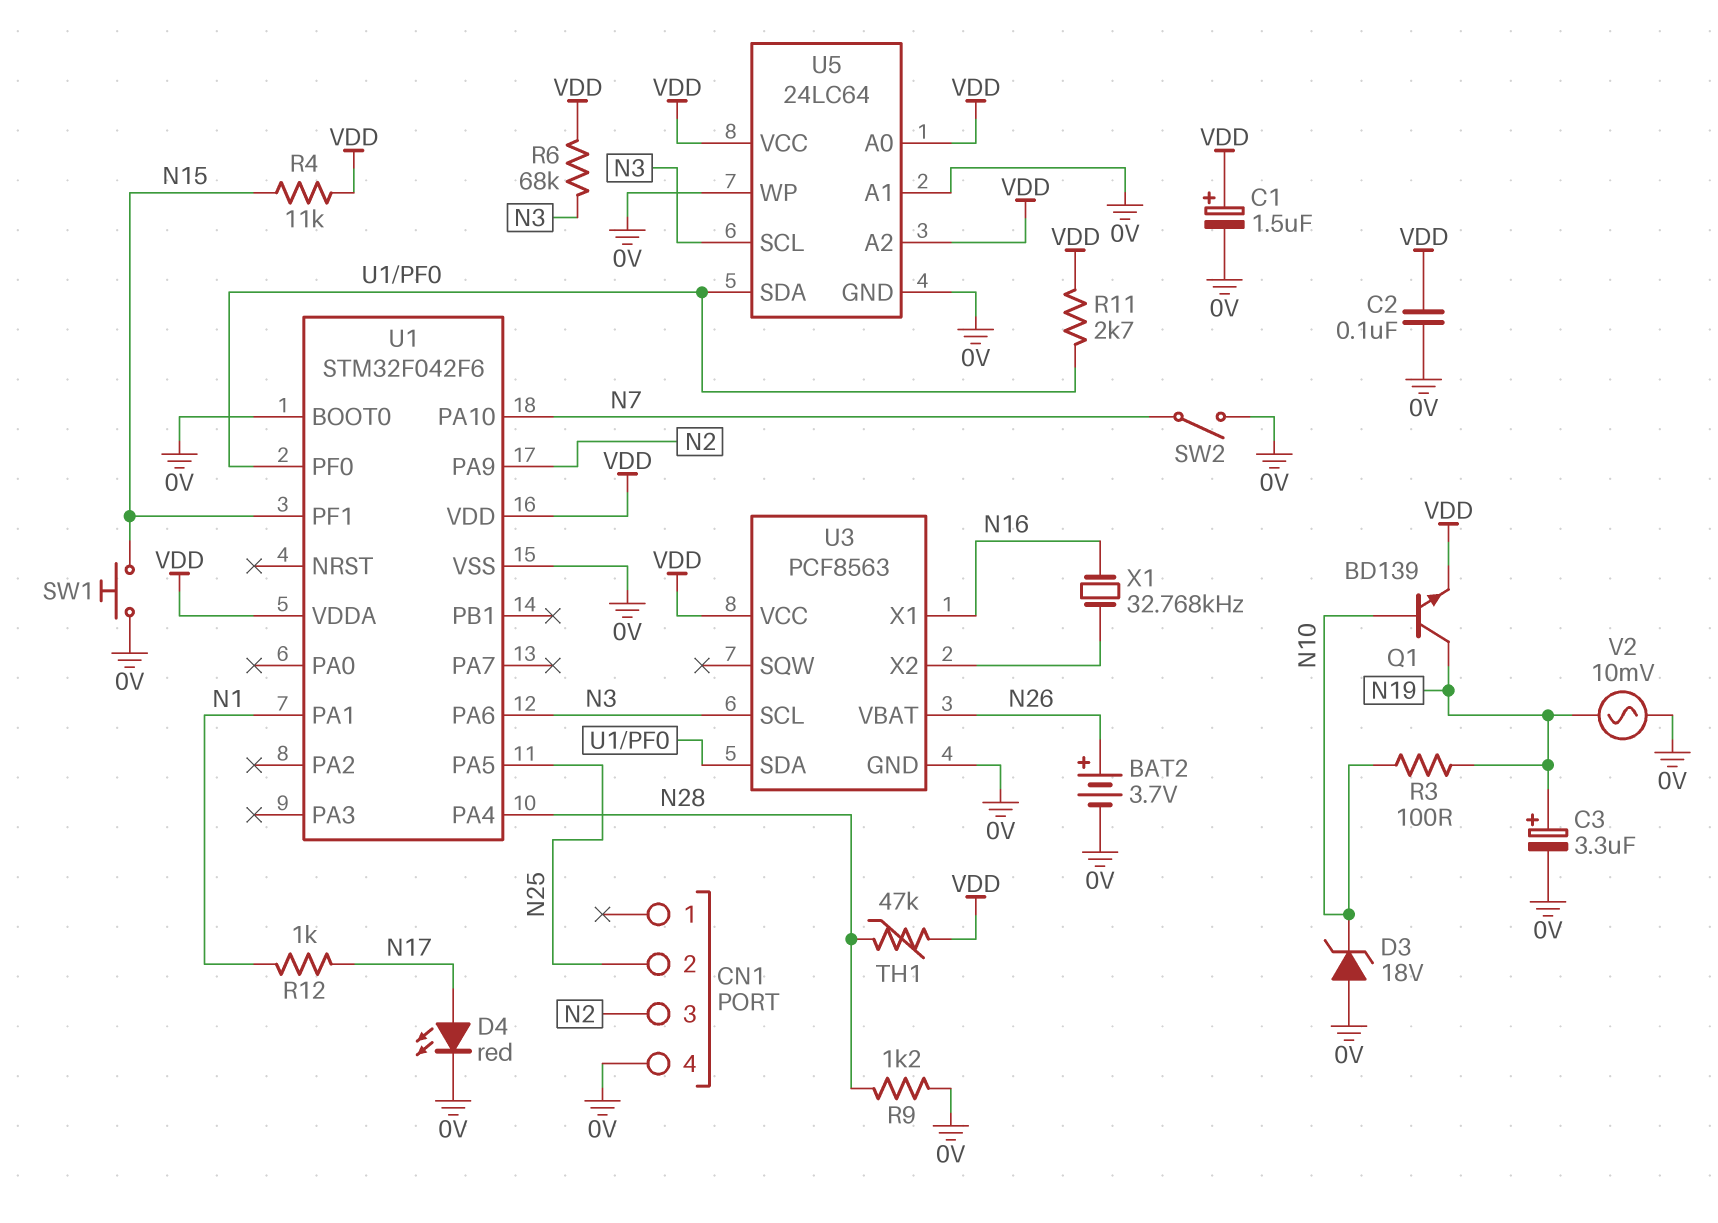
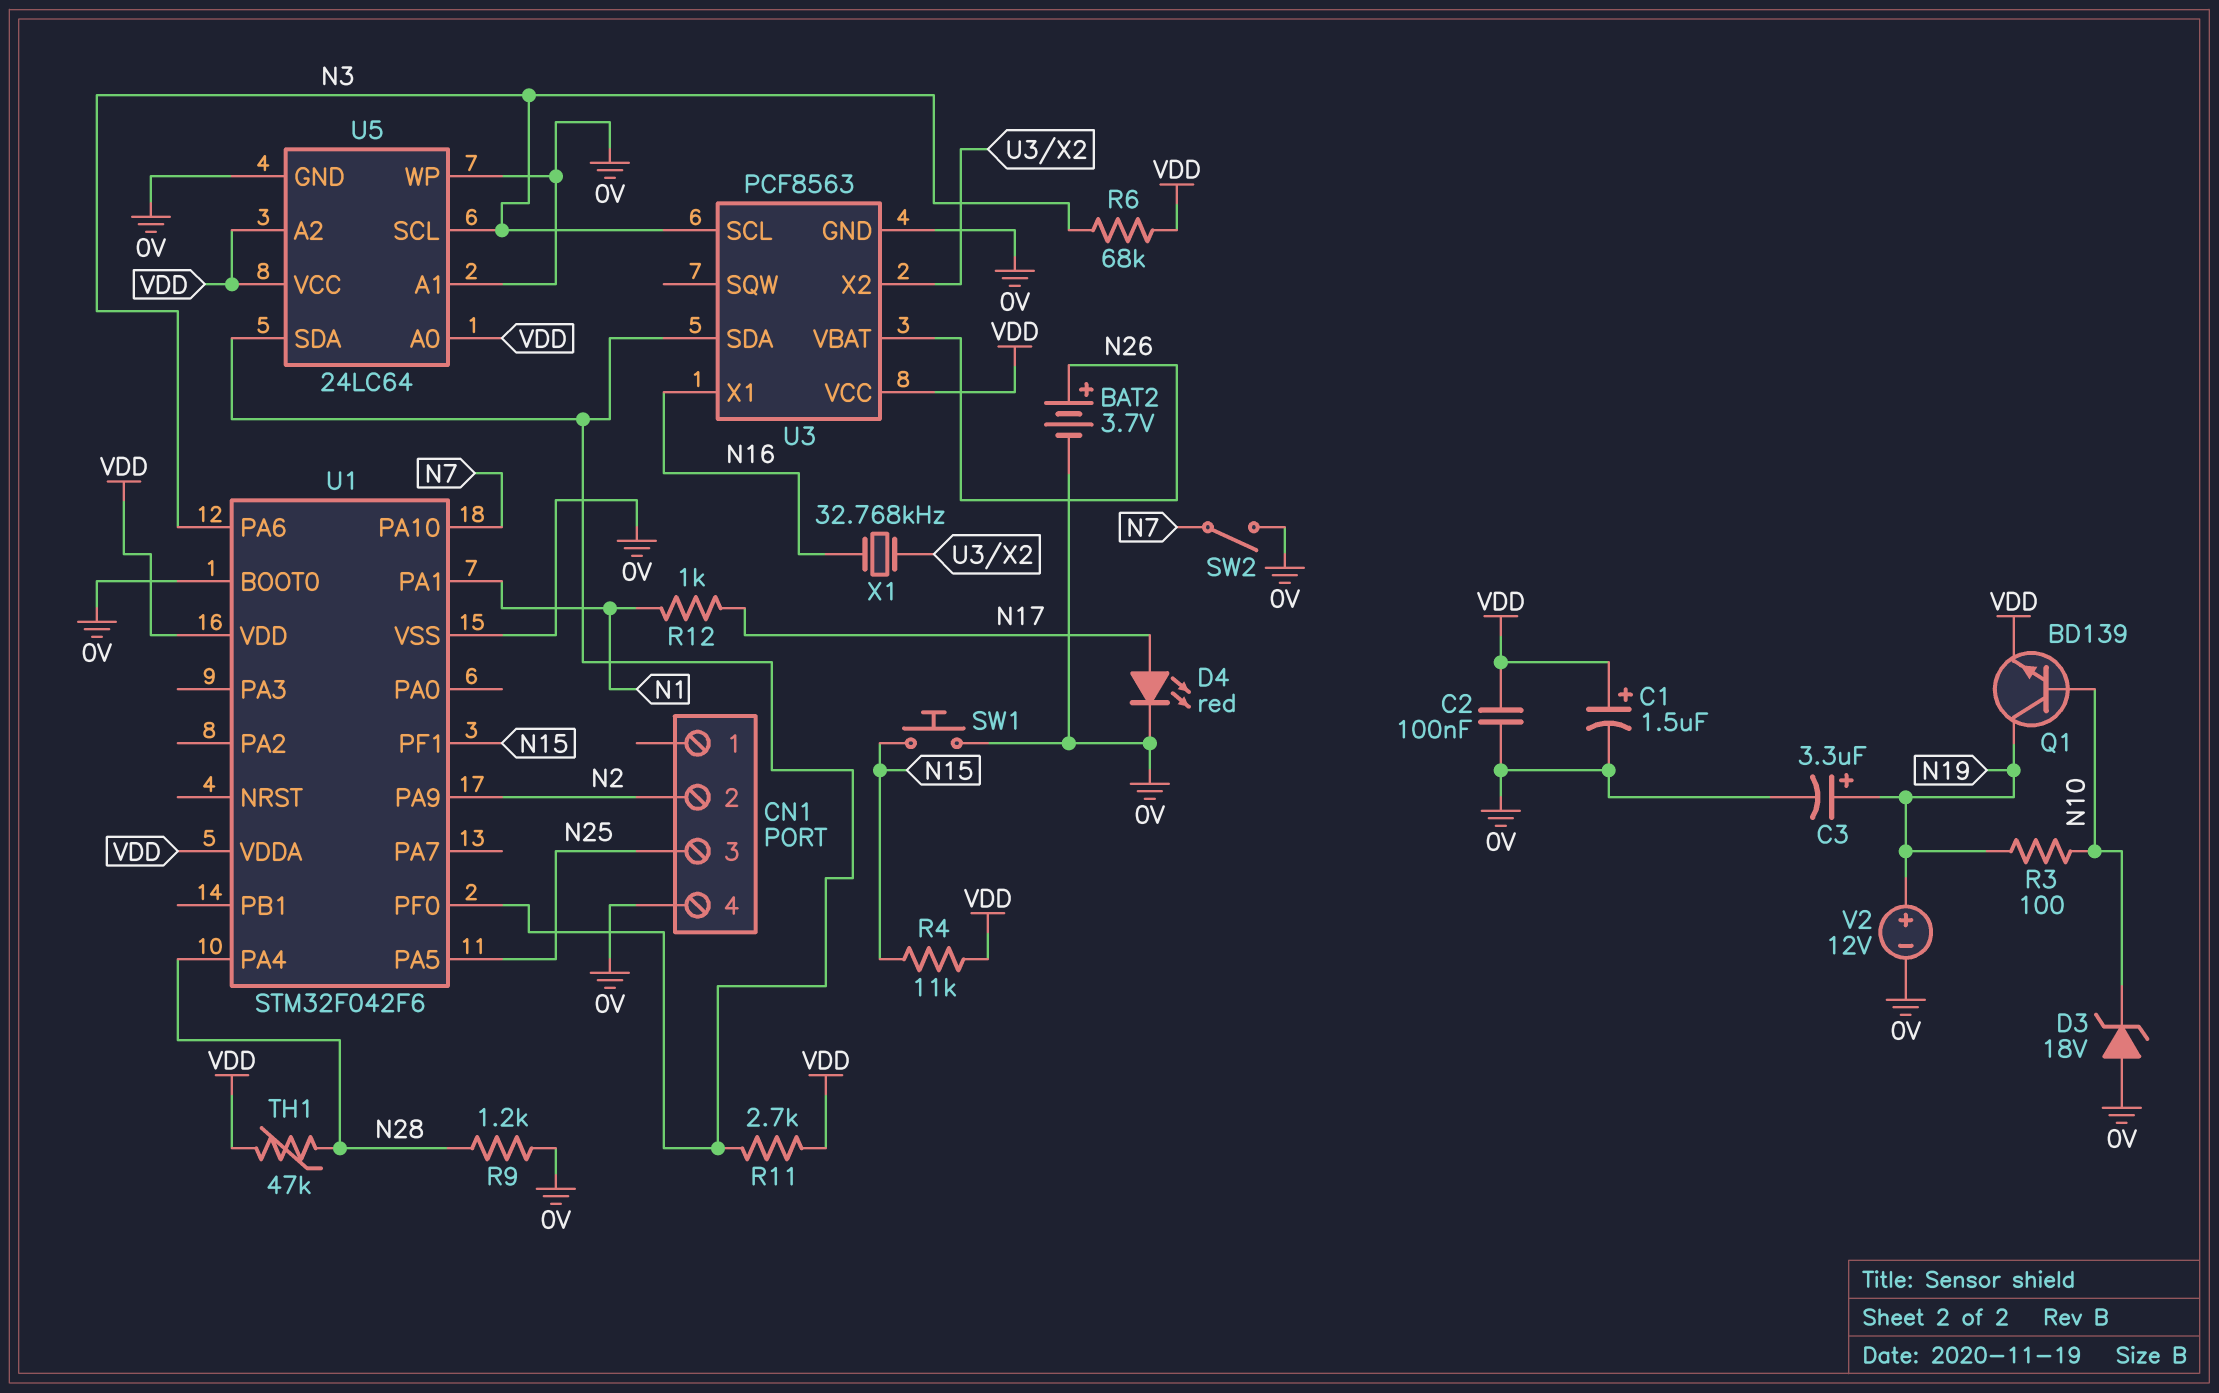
CN1 pin 2: N25 -> N2
CN1 pin 3: N2 -> N25
V2: AC 10mV (0V, N19) -> 12V (plus N19, minus 0V)

